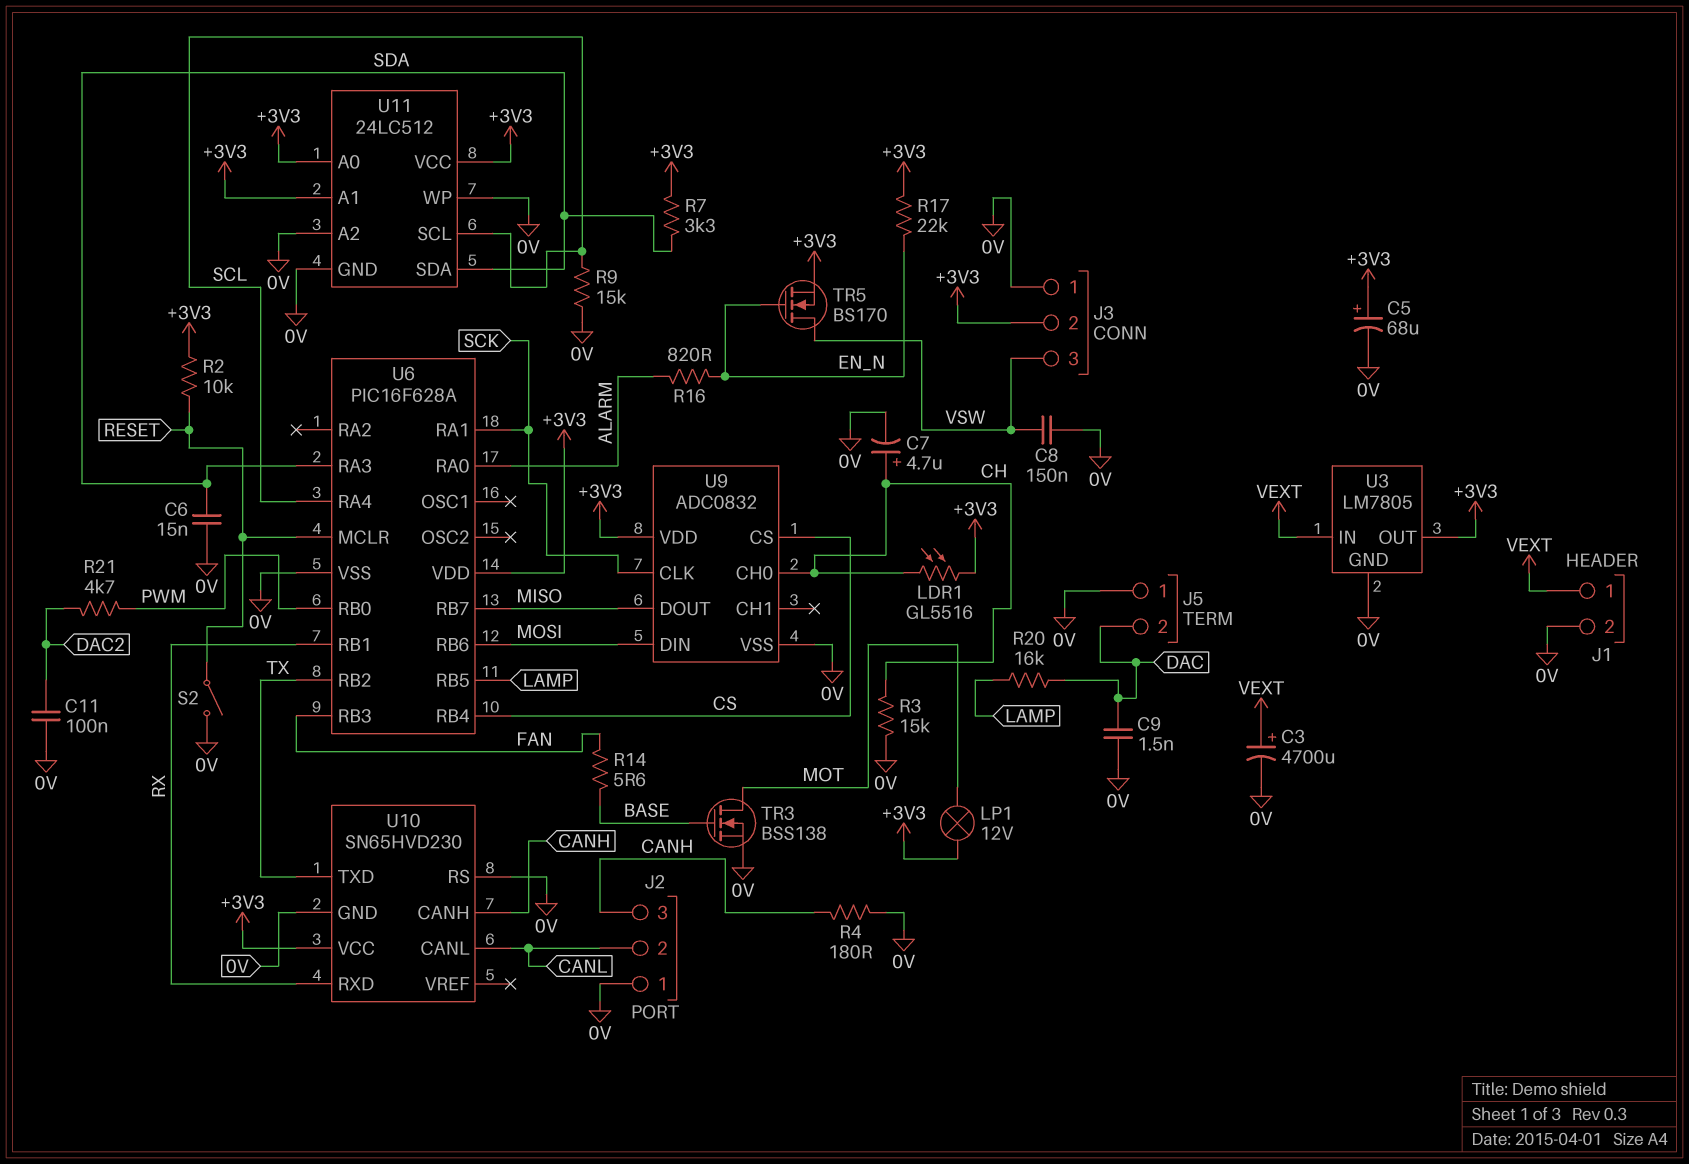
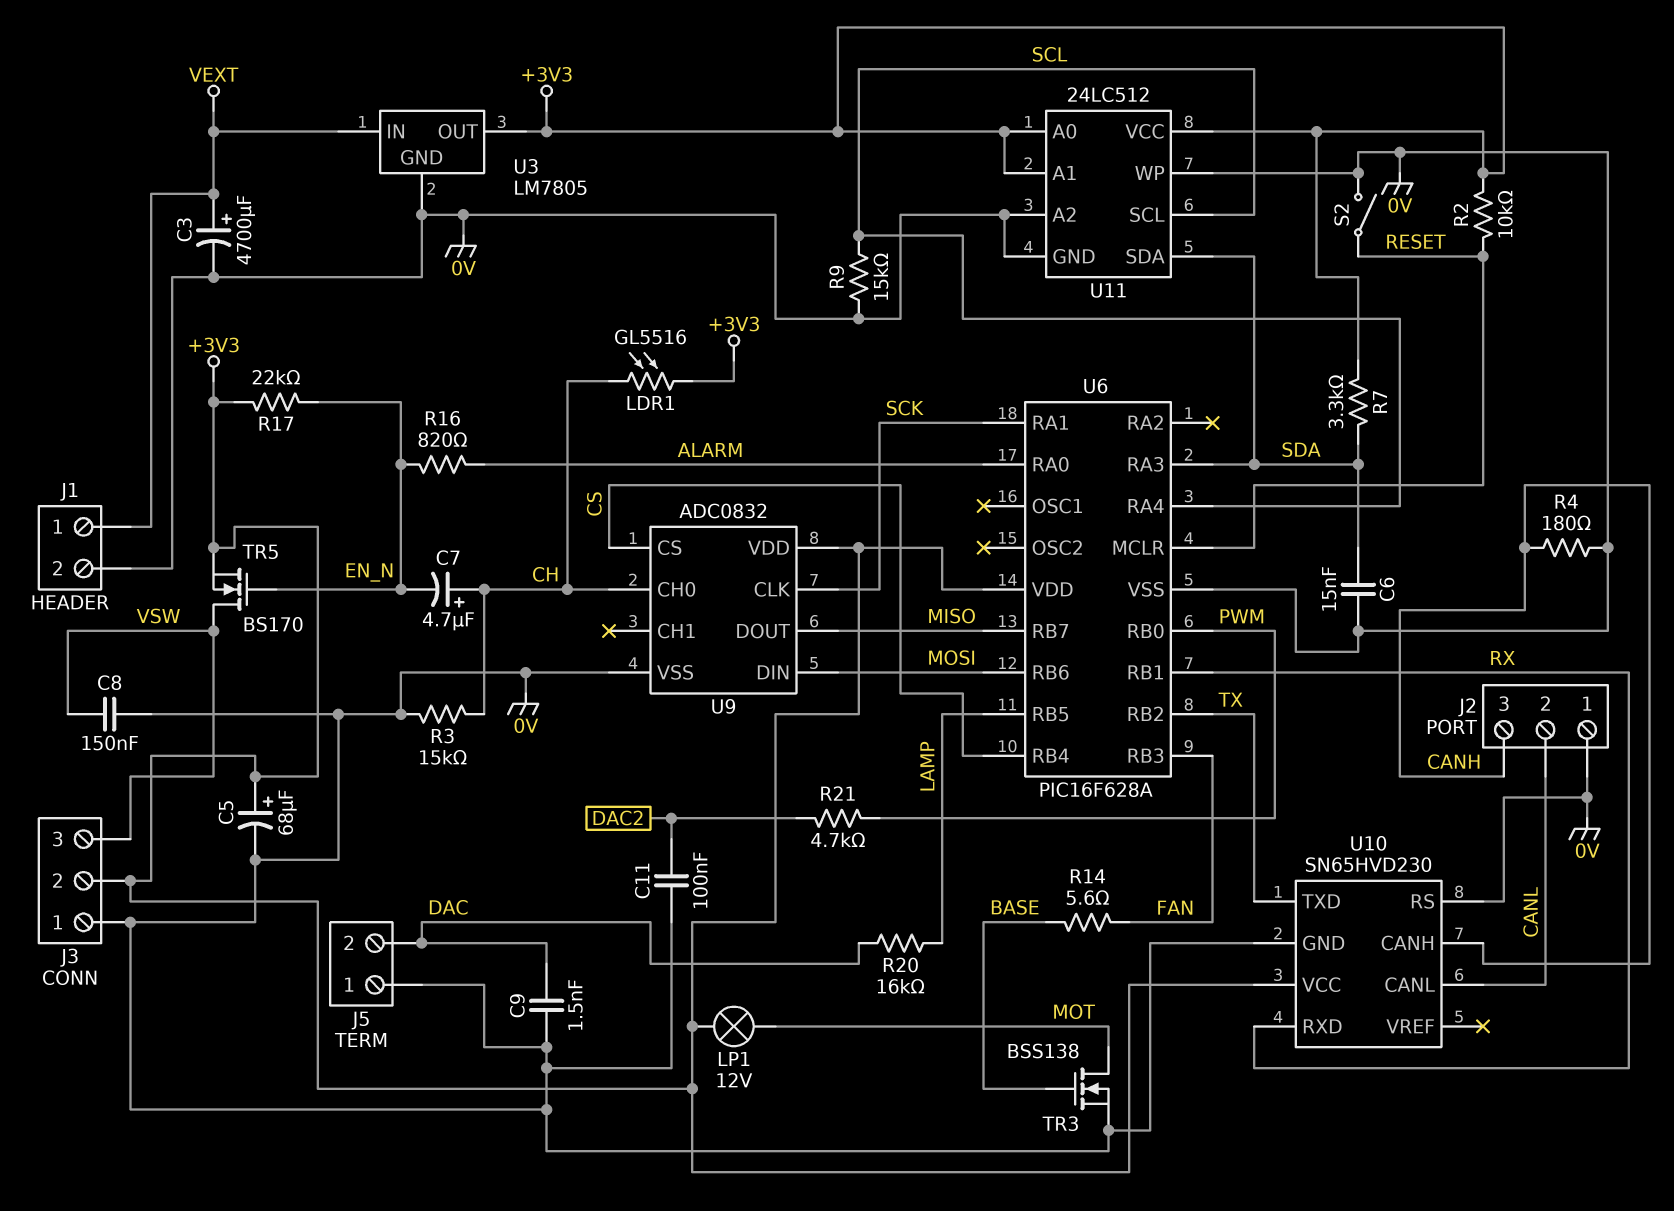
C7: 4.7uF (plus CH, minus 0V) -> 4.7uF (plus CH, minus EN_N)

